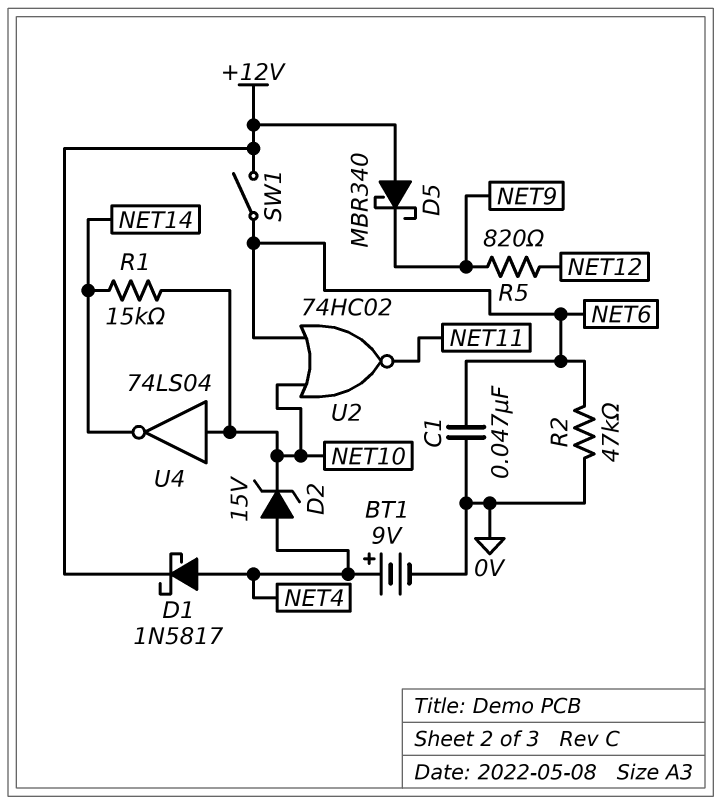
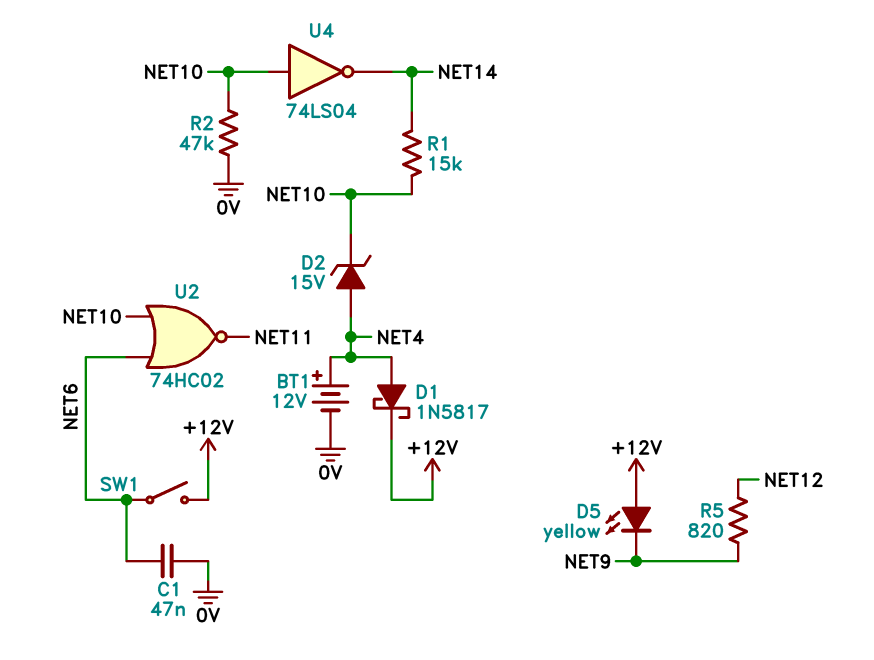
BT1: 9V (plus NET4, minus 0V) -> 12V (plus NET4, minus 0V)
D5: schottky MBR340 (A +12V, K NET9) -> LED yellow (A +12V, K NET9)
R2: 47k (0V, NET6) -> 47k (0V, NET10)

